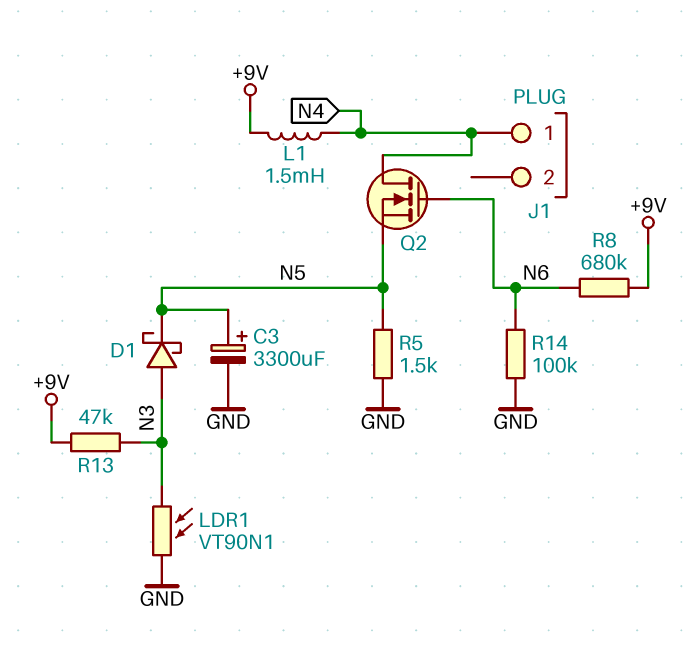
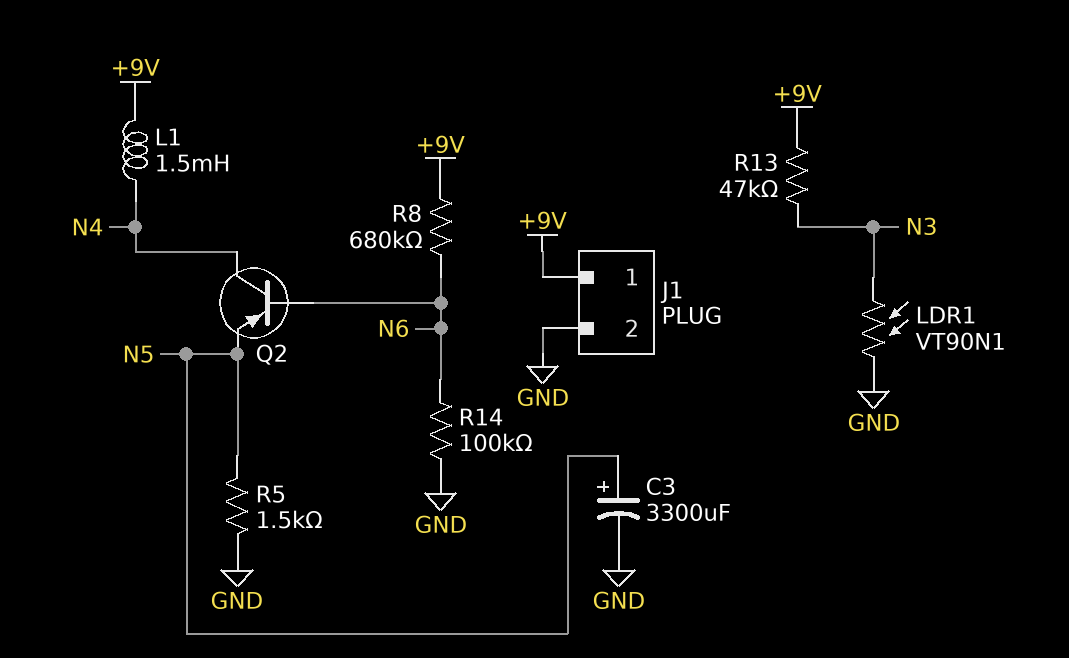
D1: schottky (A N3, K N5) -> none
J1 pin 1: N4 -> +9V
J1 pin 2: none -> GND
Q2: NMOS (G N6, D N4, S N5) -> PNP (B N6, C N4, E N5)

